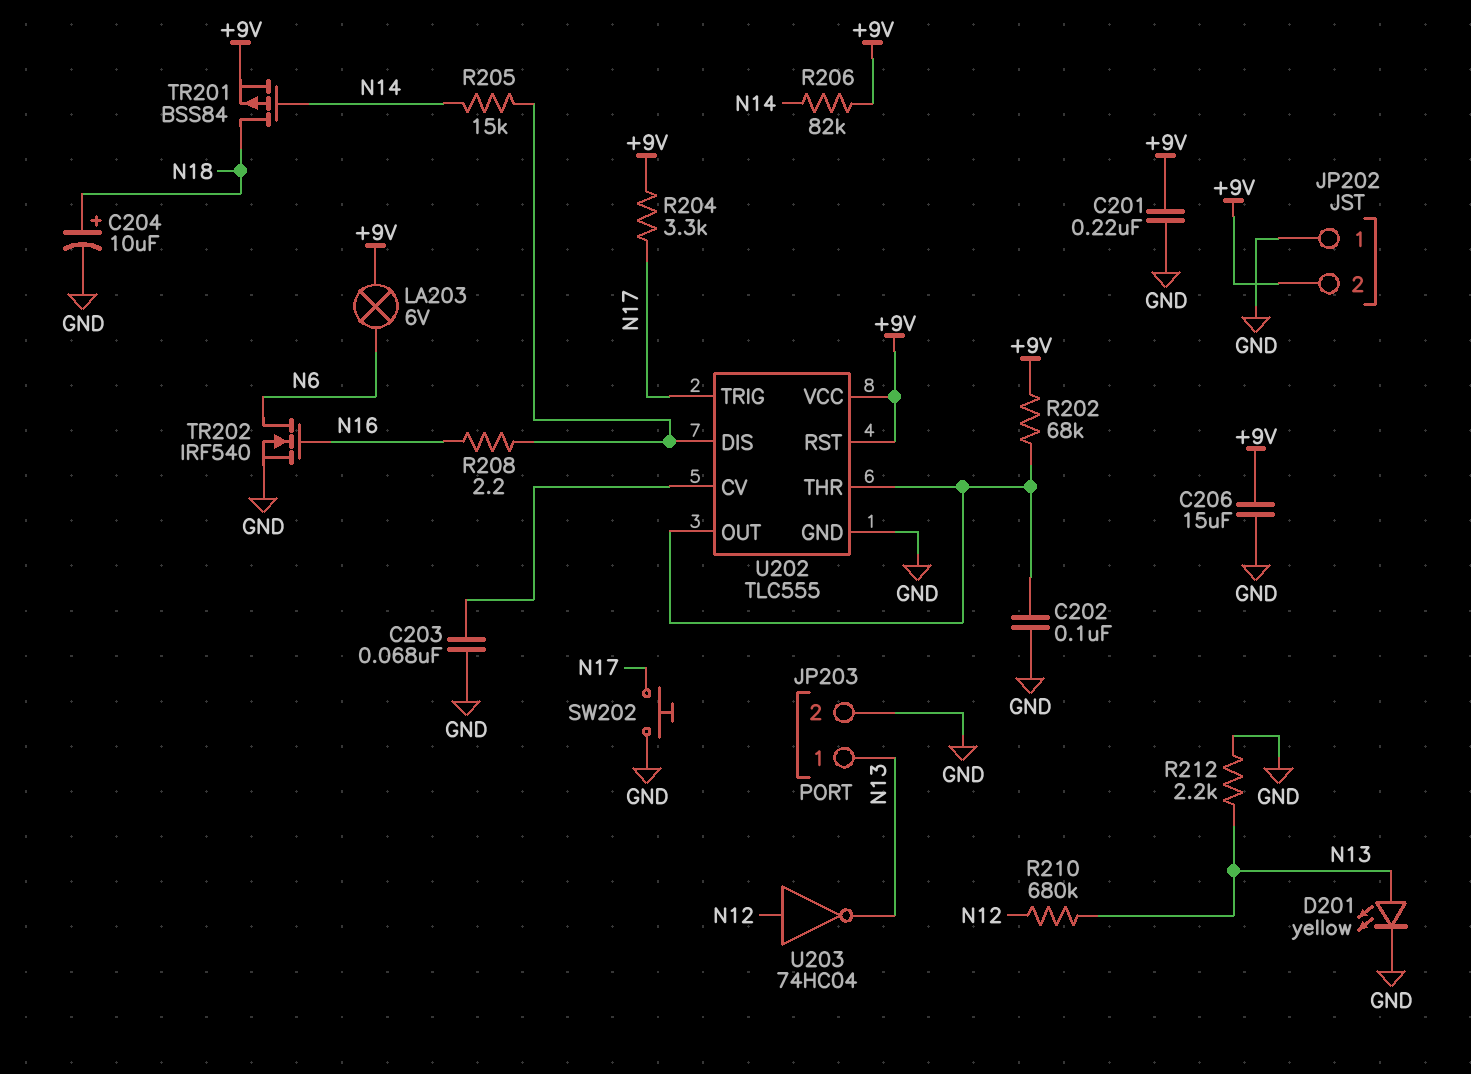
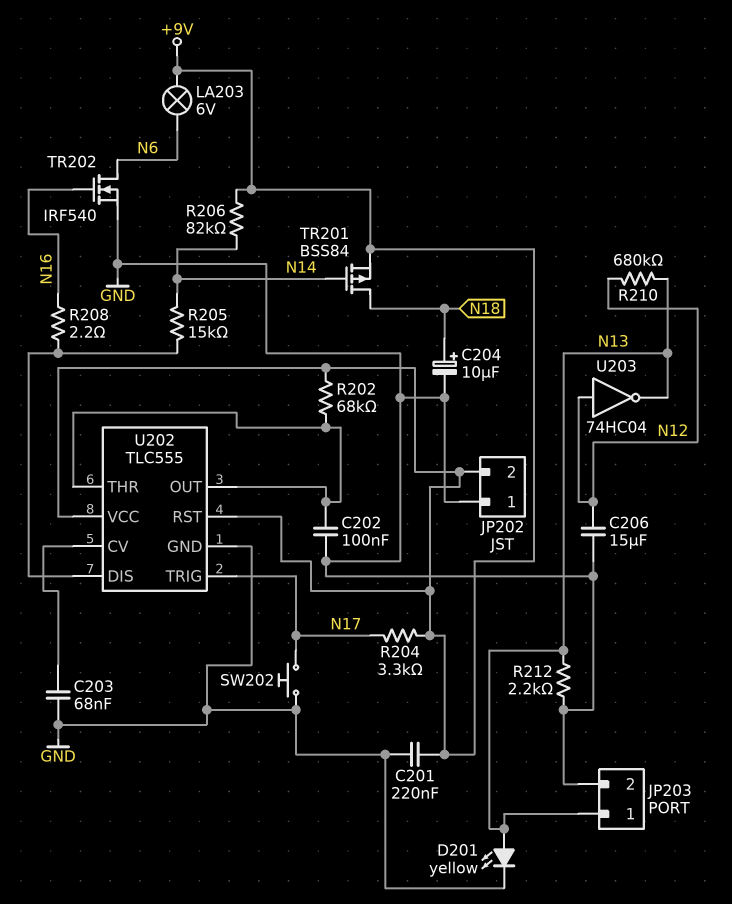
C206: 15uF (+9V, GND) -> 15uF (GND, N12)

